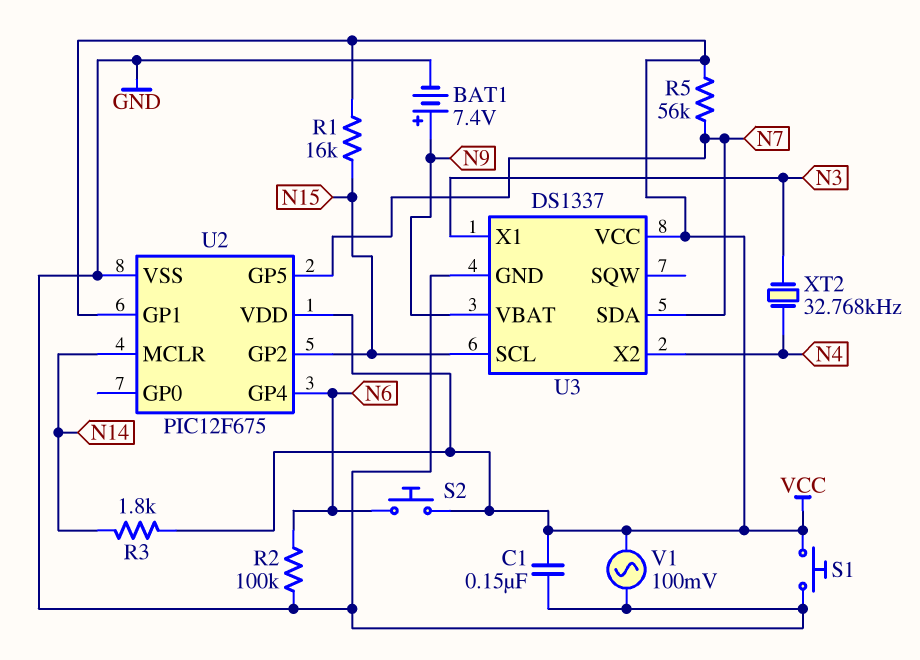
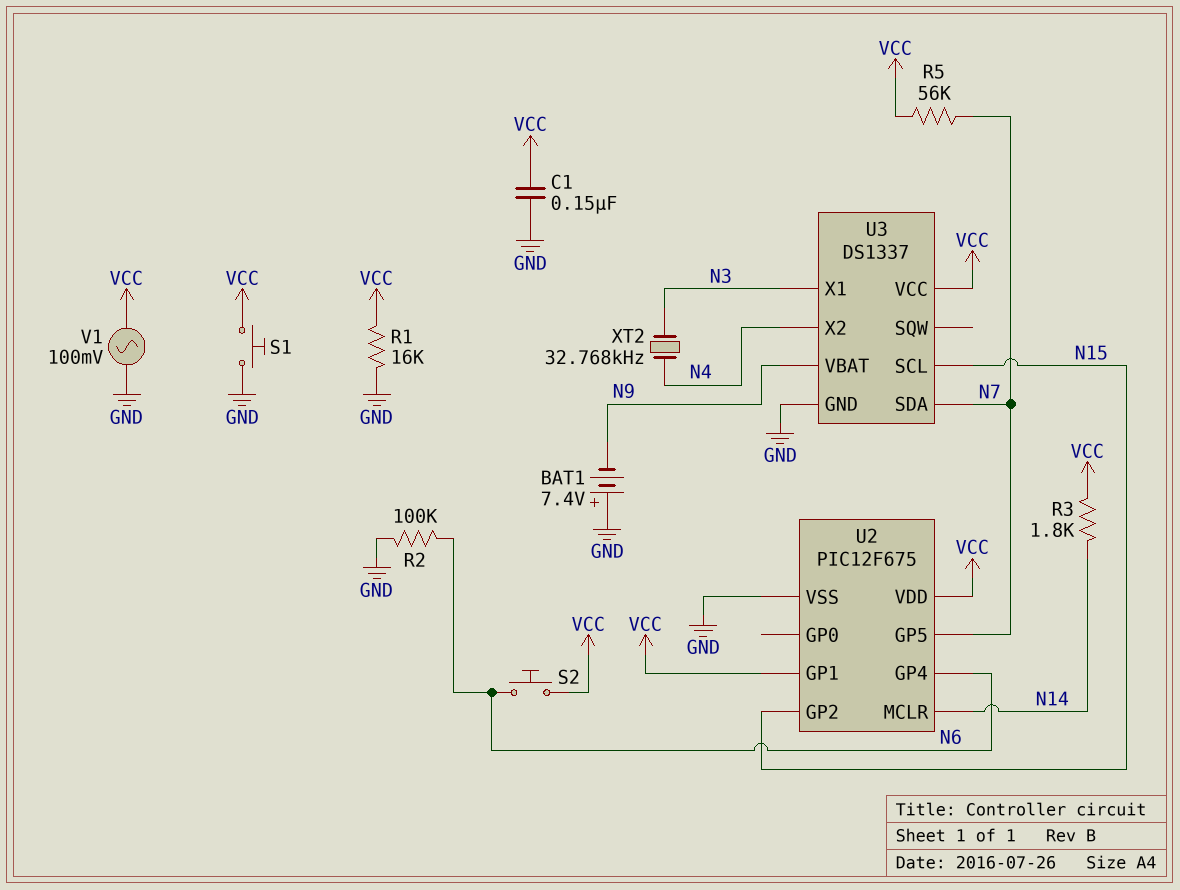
BAT1: 7.4V (plus N9, minus GND) -> 7.4V (plus GND, minus N9)
R1: 16k (N15, VCC) -> 16k (GND, VCC)

